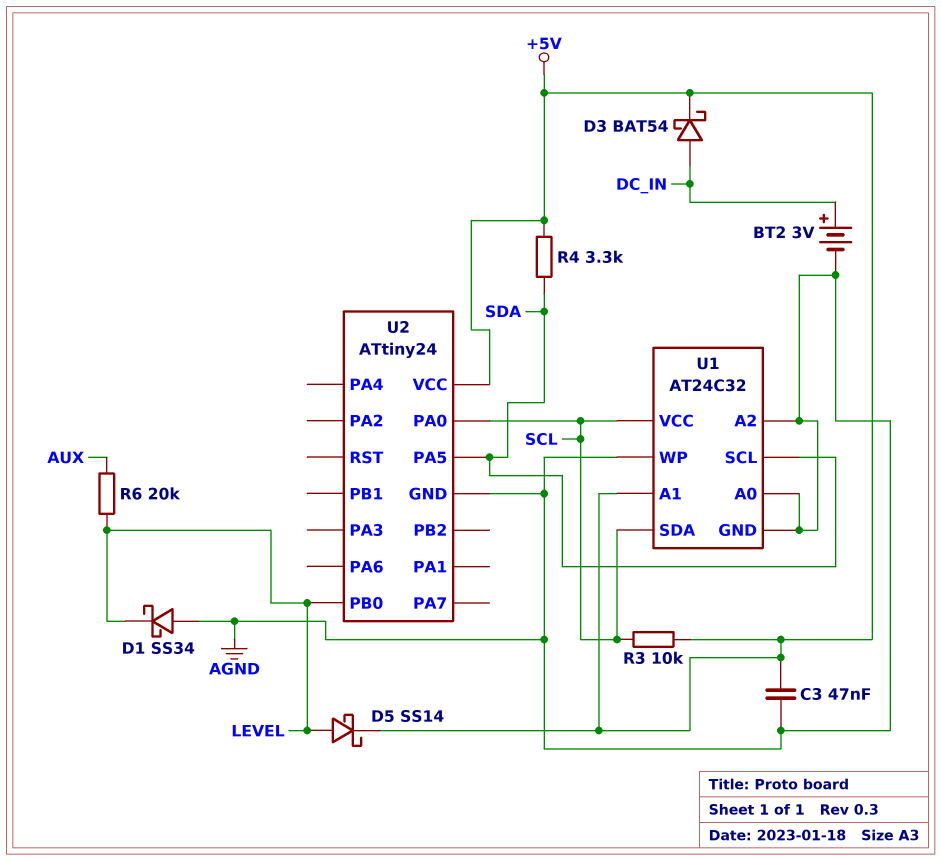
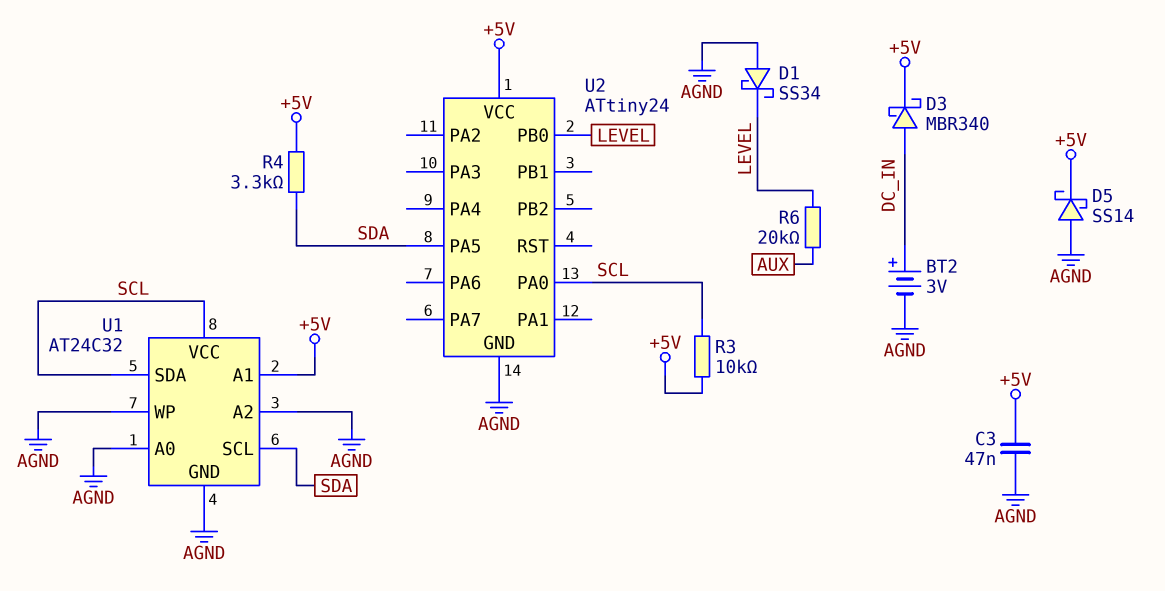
D3: schottky BAT54 (A DC_IN, K +5V) -> schottky MBR340 (A DC_IN, K +5V)
D5: schottky SS14 (A LEVEL, K +5V) -> schottky SS14 (A AGND, K +5V)

